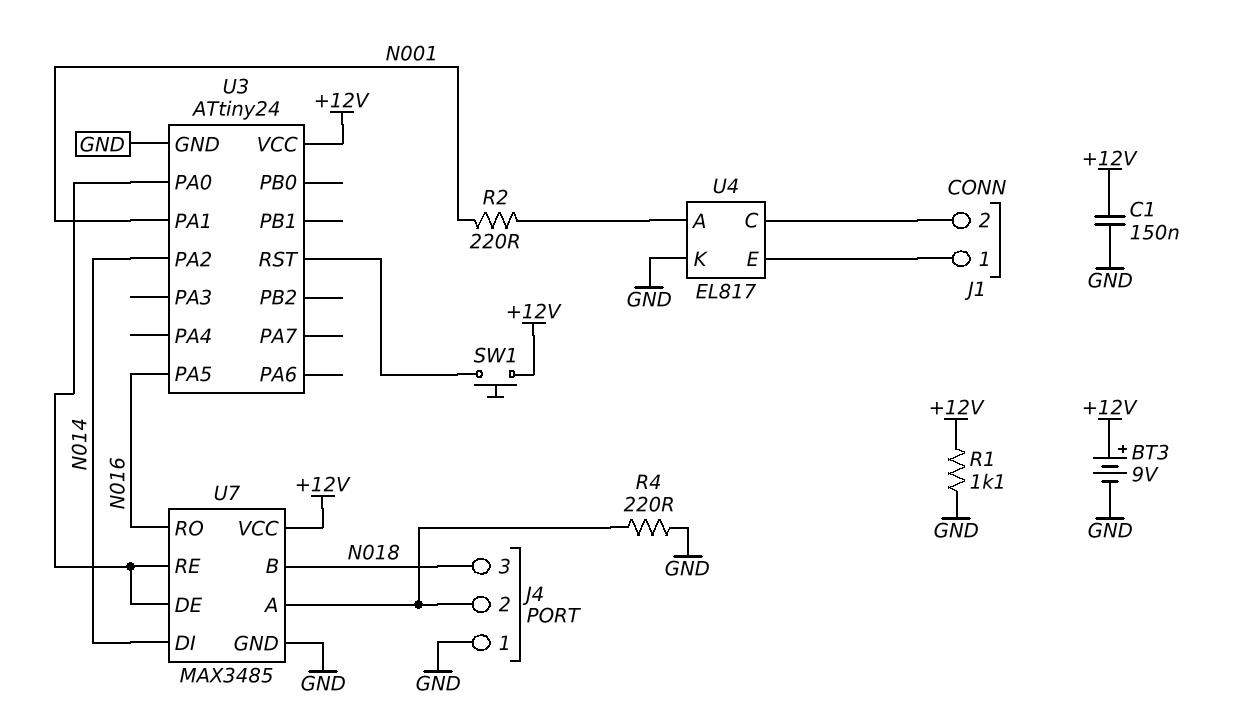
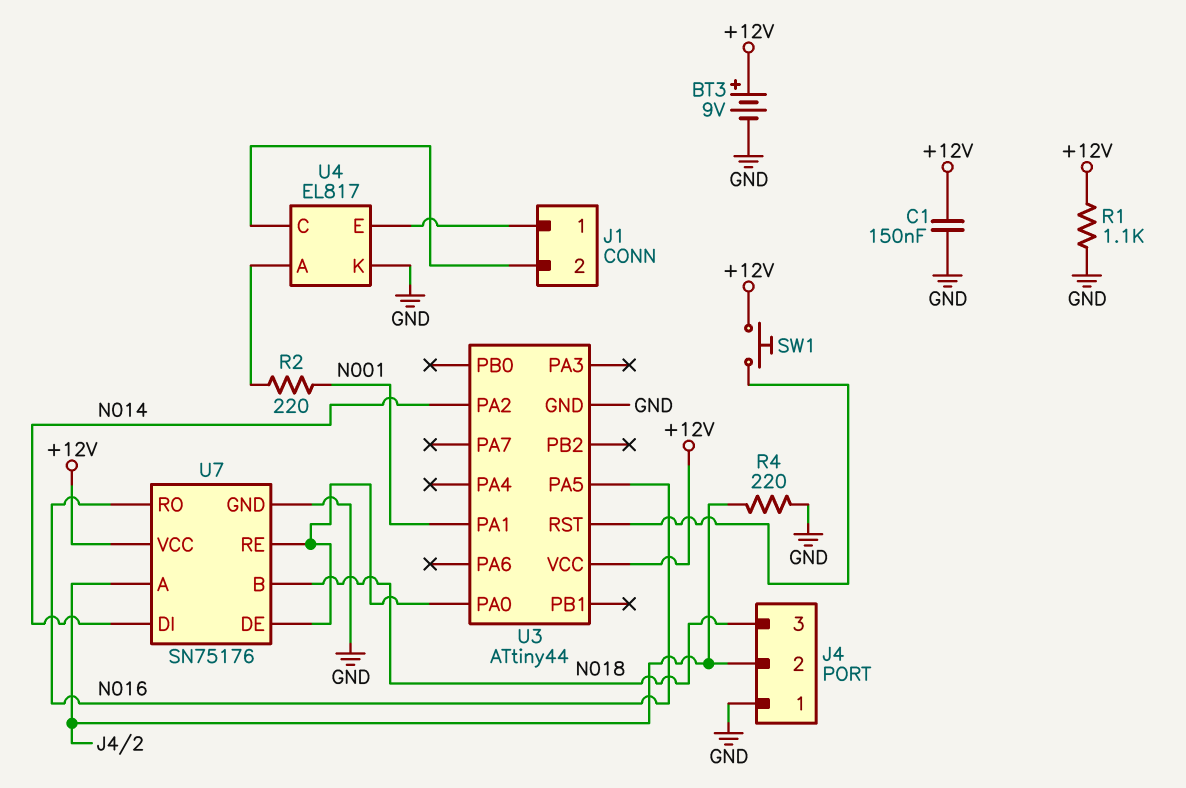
U3: ATtiny24 -> ATtiny44
U7: MAX3485 -> SN75176

